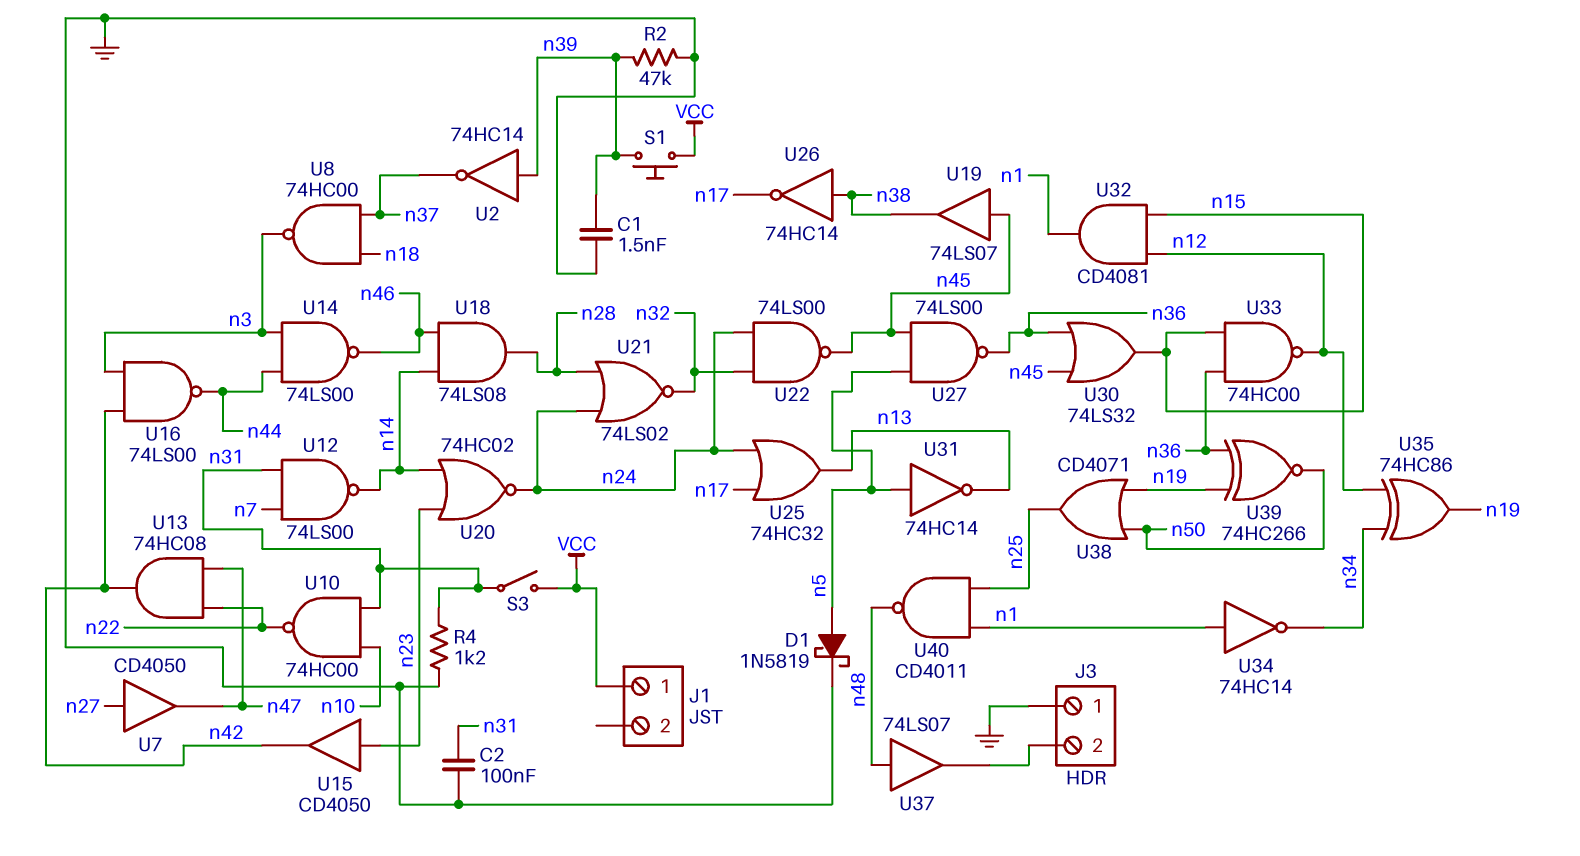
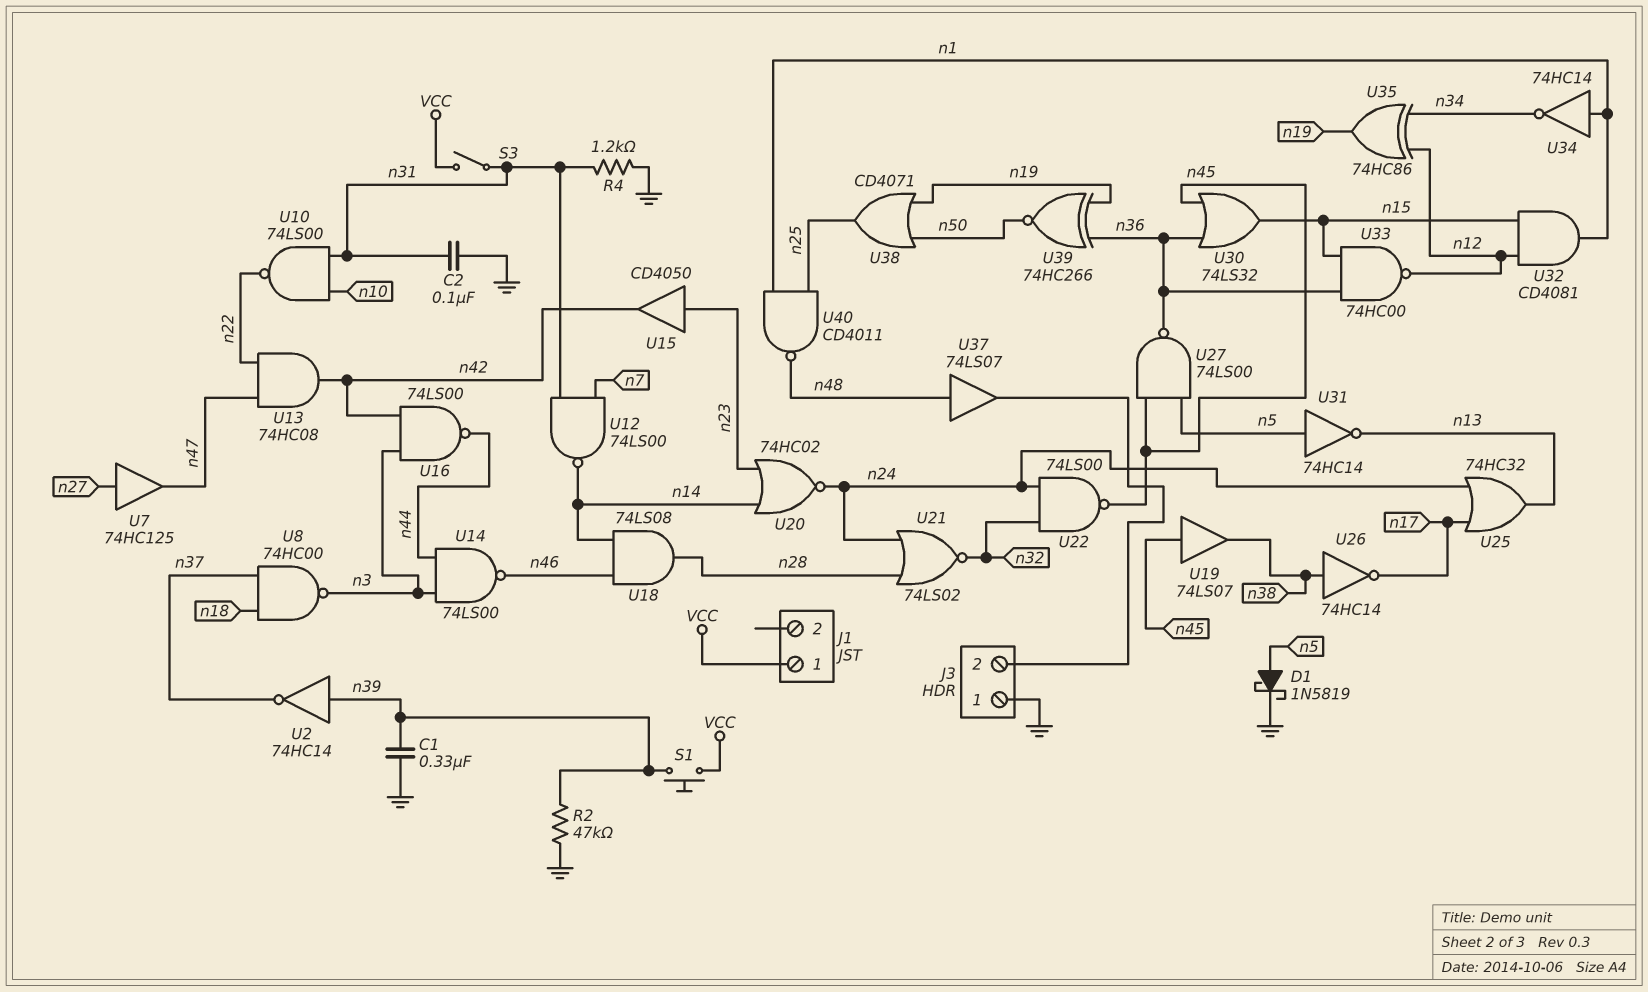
C1: 1.5nF (GND, n39) -> 330nF (GND, n39)
U7: buffer CD4050 (in n27, out n47) -> buffer 74HC125 (in n27, out n47)
U10: NAND 74HC00 (in n10, in n31, out n22) -> NAND 74LS00 (in n10, in n31, out n22)

